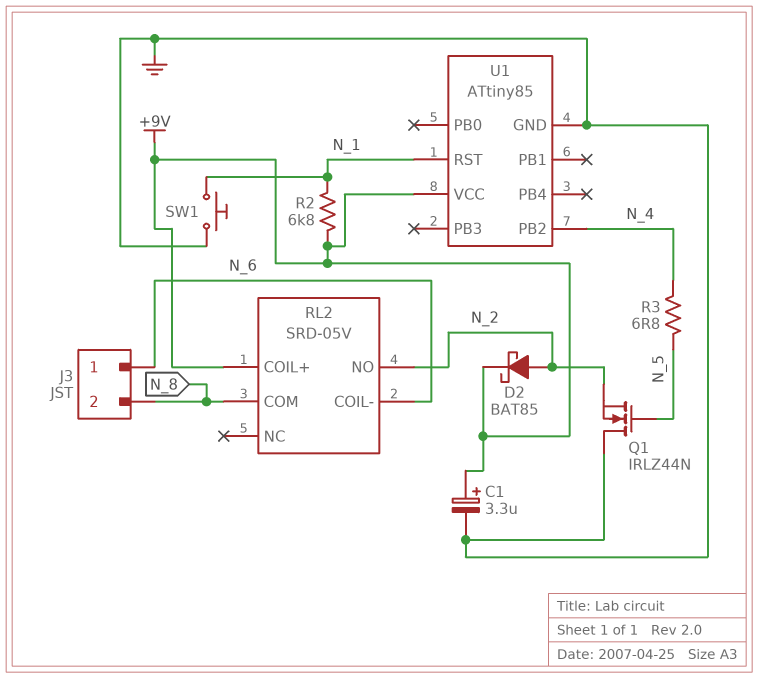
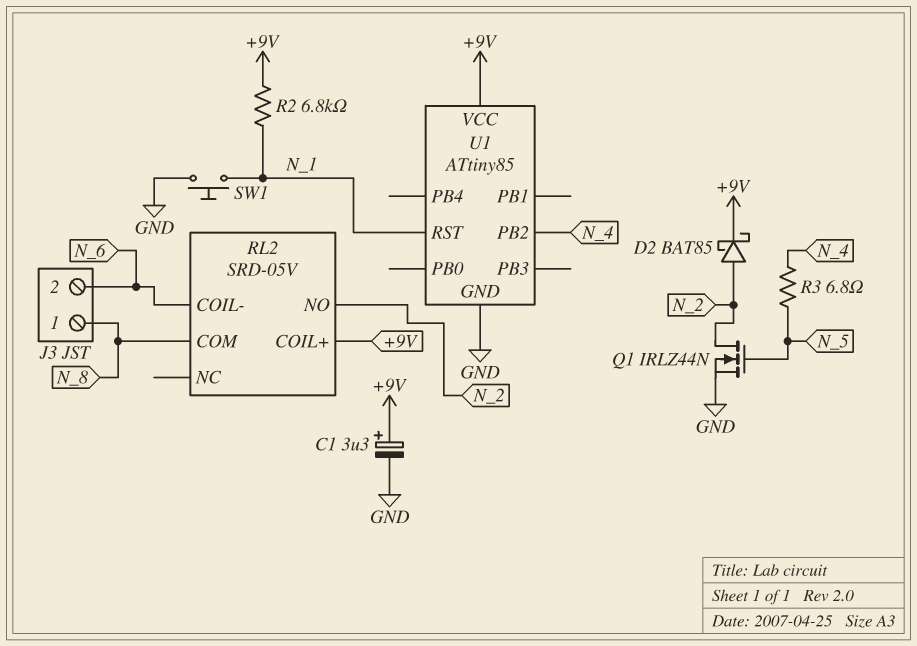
J3 pin 1: N_6 -> N_8
J3 pin 2: N_8 -> N_6
Q1: NMOS IRLZ44N (G N_5, D GND, S N_2) -> NMOS IRLZ44N (G N_5, D N_2, S GND)

